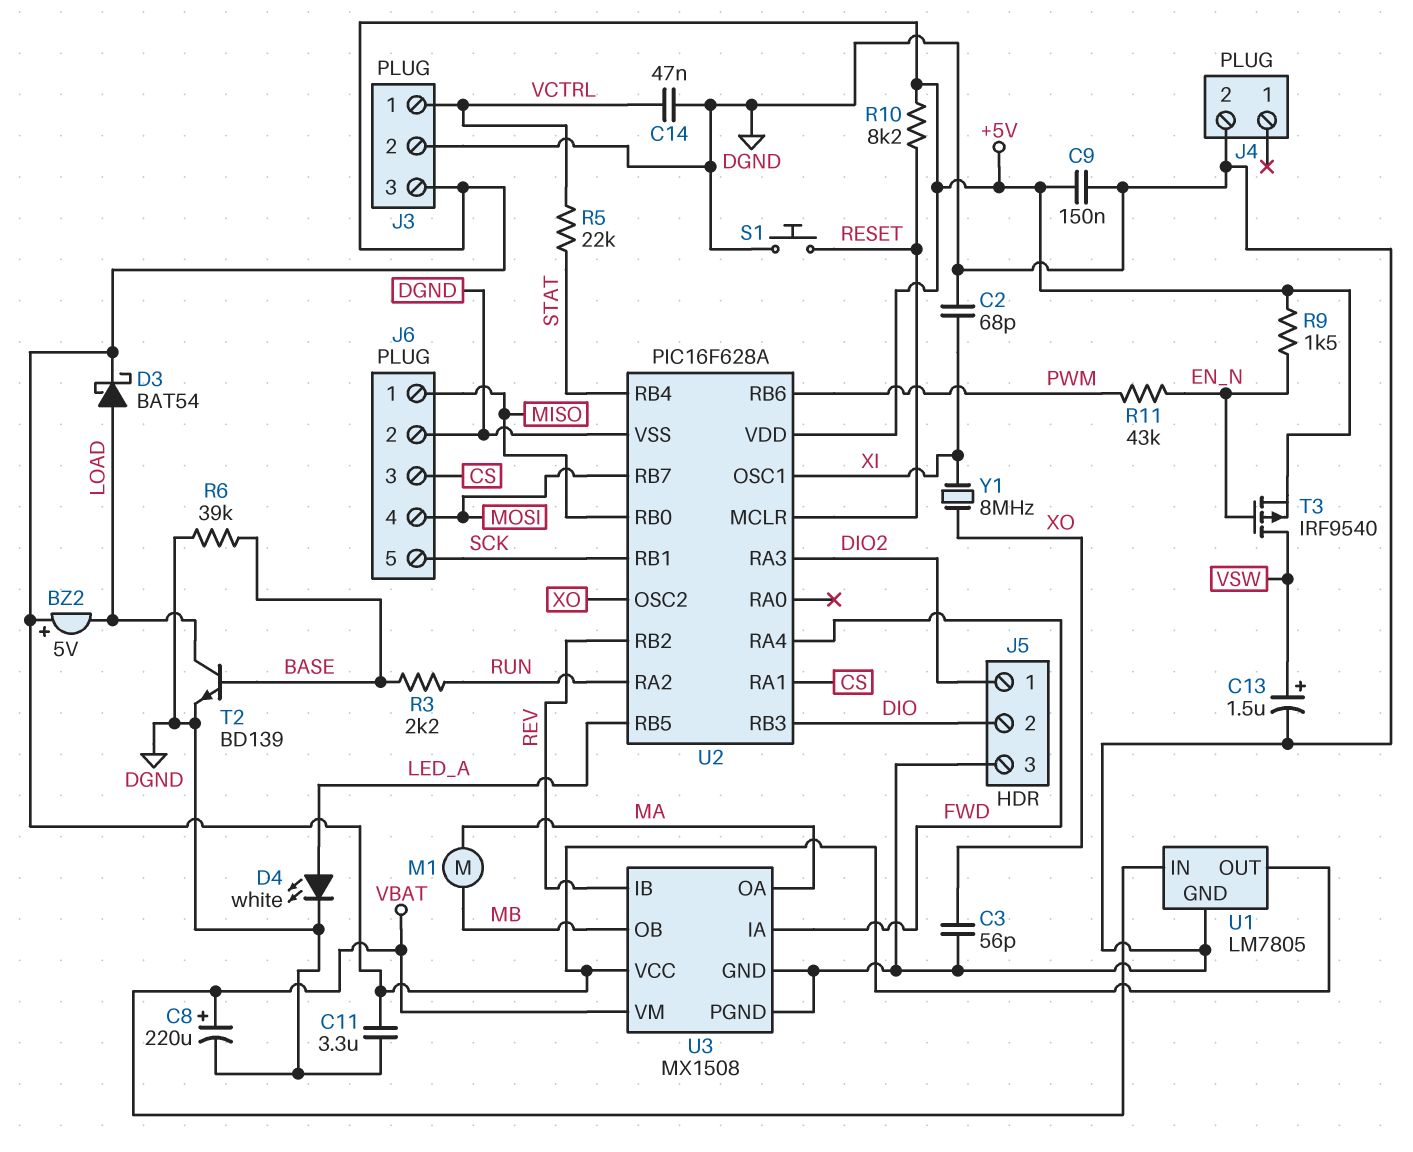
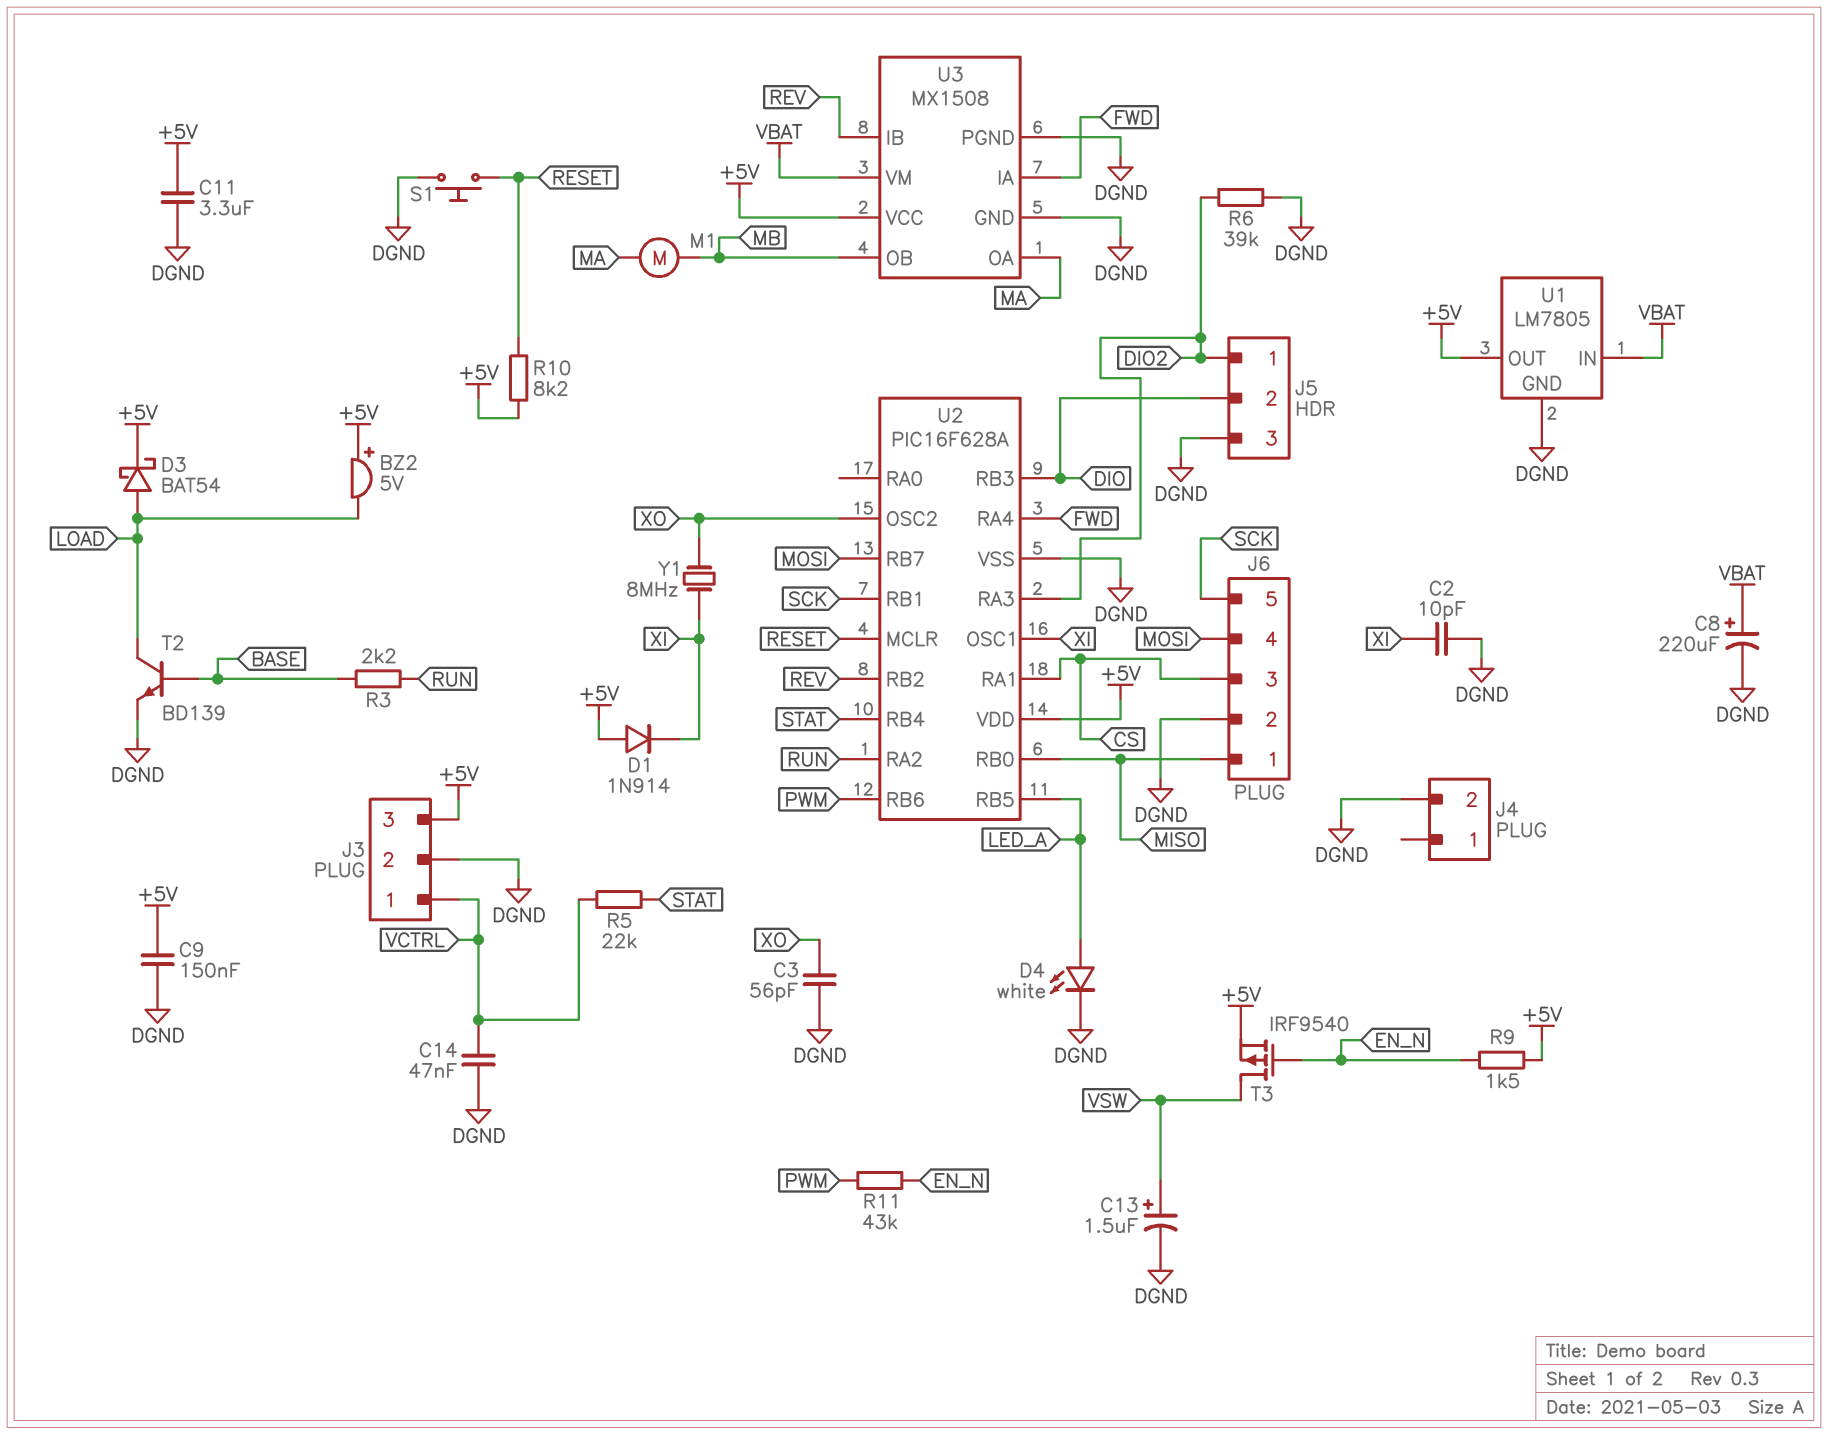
C2: 68pF (DGND, XI) -> 10pF (DGND, XI)
D1: none -> diode 1N914 (A +5V, K XI)
R6: 39k (BASE, DGND) -> 39k (DGND, DIO2)

